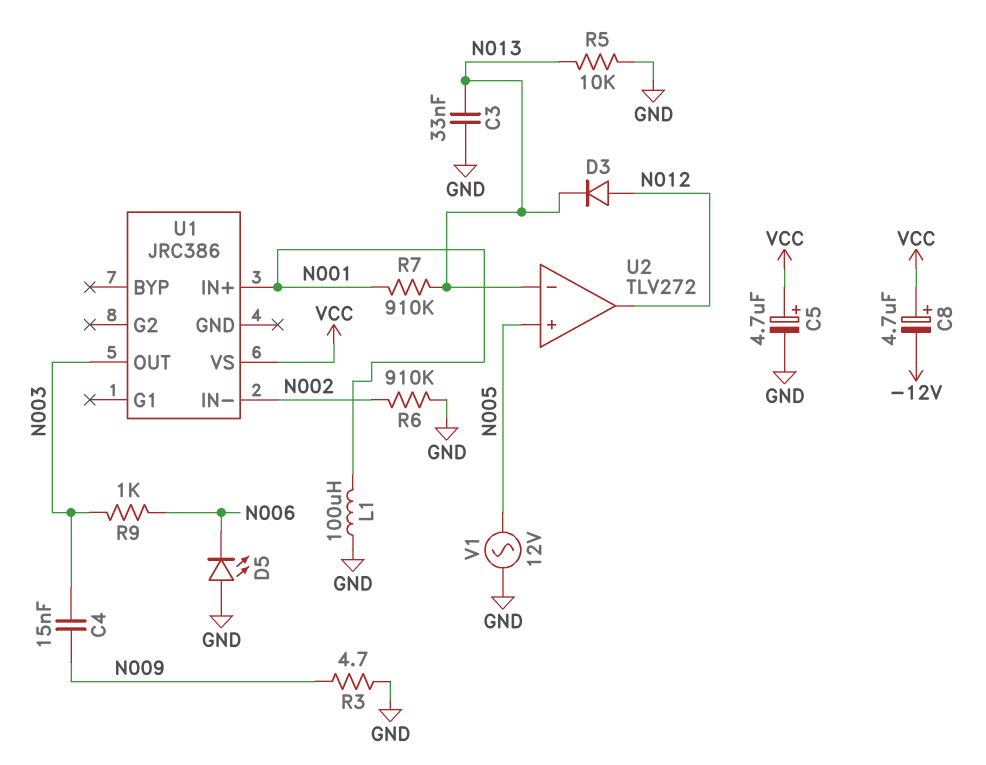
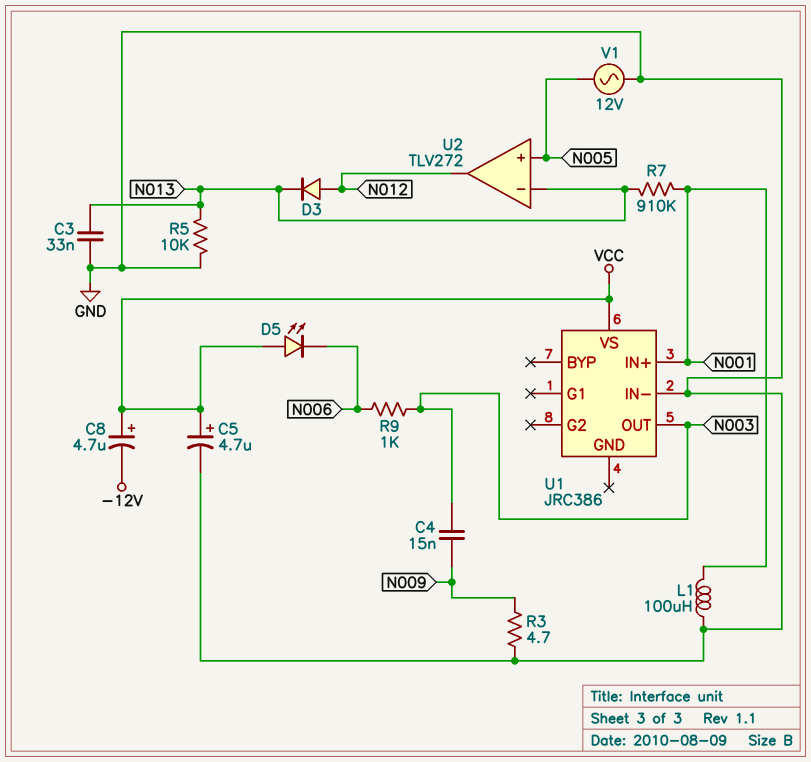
D5: LED (A GND, K N006) -> LED (A VCC, K N006)
R6: 910k (GND, N002) -> none
U1 pin IN-: N002 -> GND

